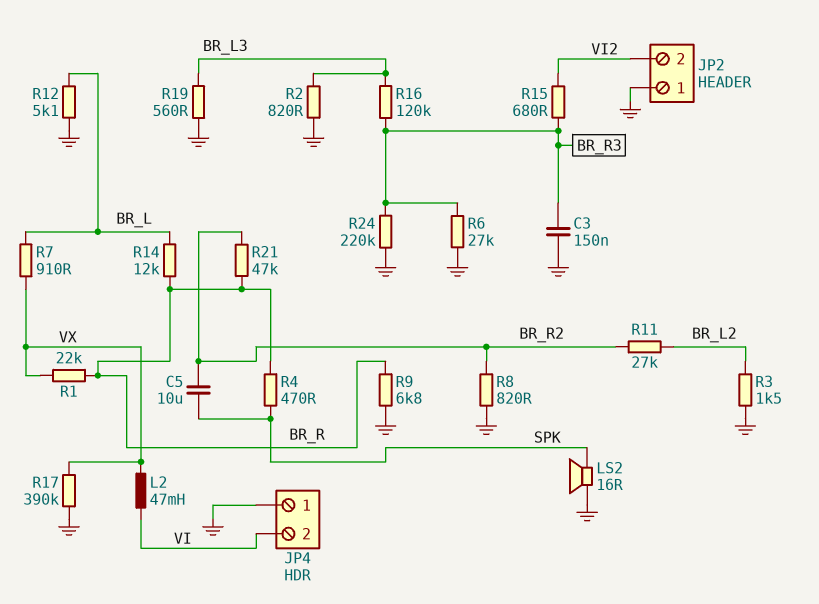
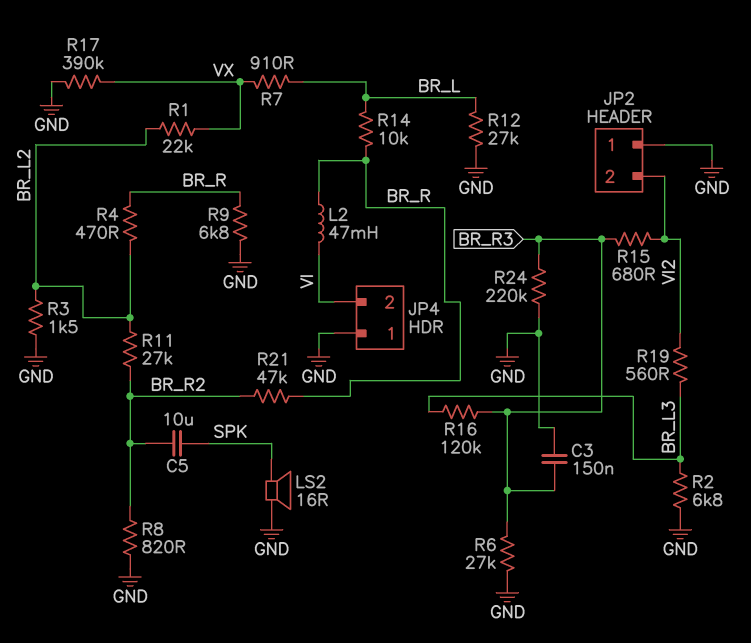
L2: 47mH (VI, VX) -> 47mH (BR_R, VI)
R1: 22k (BR_R, VX) -> 22k (BR_L2, VX)
R2: 820 (BR_L3, GND) -> 6.8k (BR_L3, GND)
R4: 470 (BR_R, SPK) -> 470 (BR_L2, BR_R)
R12: 5.1k (BR_L, GND) -> 27k (BR_L, GND)
R14: 12k (BR_L, BR_R) -> 10k (BR_L, BR_R)
R19: 560 (BR_L3, GND) -> 560 (BR_L3, VI2)

